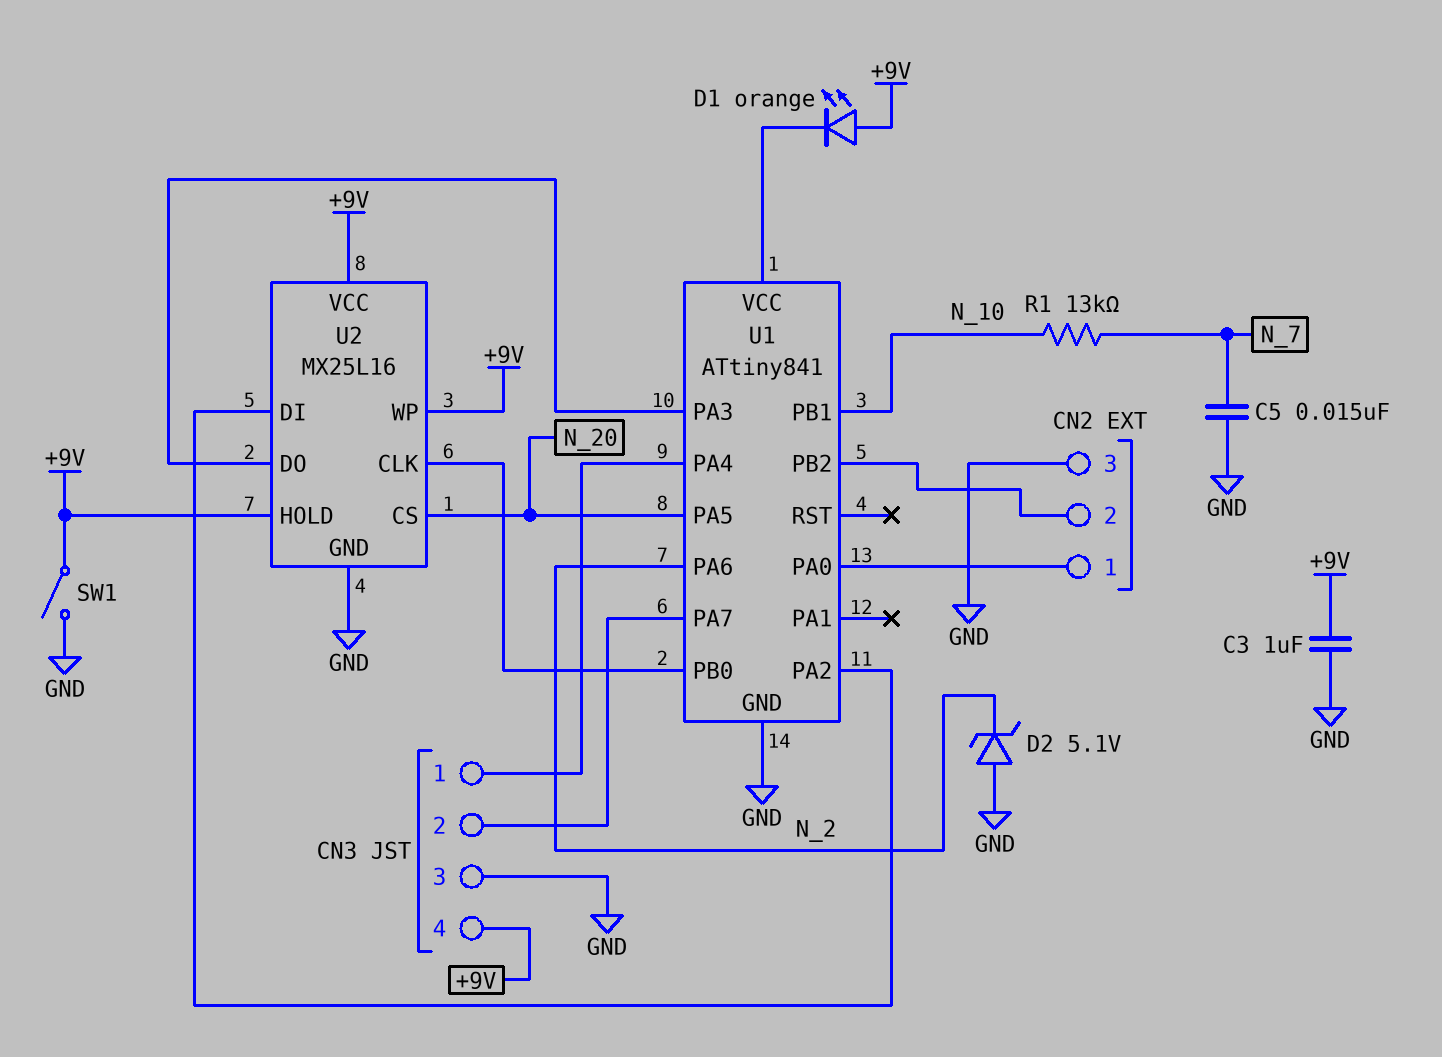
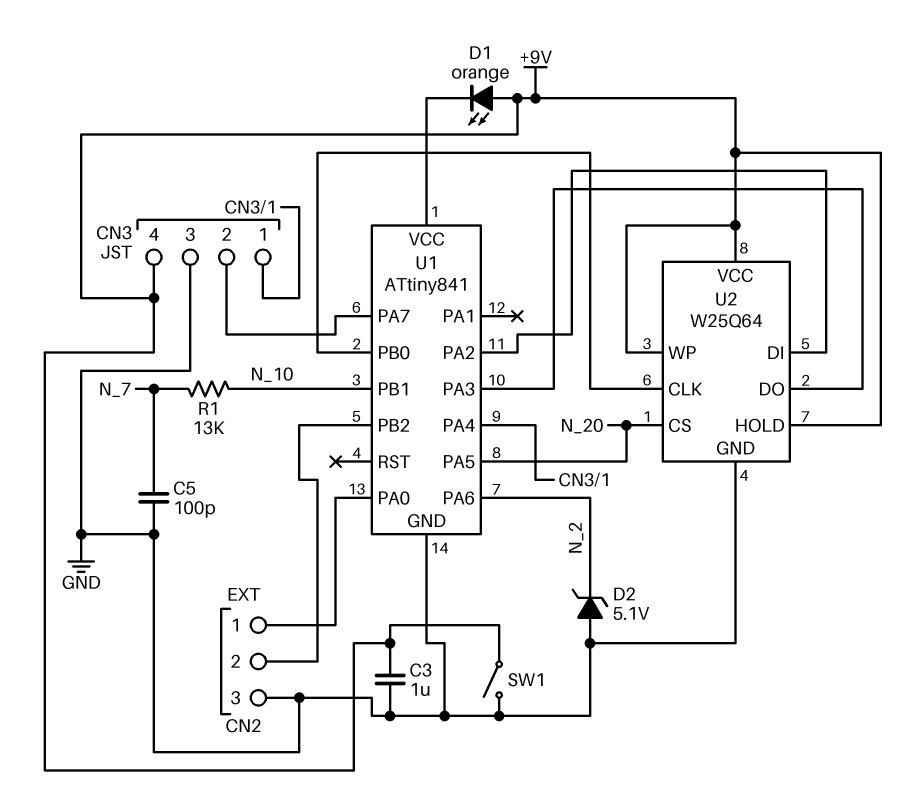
C5: 15nF (GND, N_7) -> 100pF (GND, N_7)
U2: MX25L16 -> W25Q64

